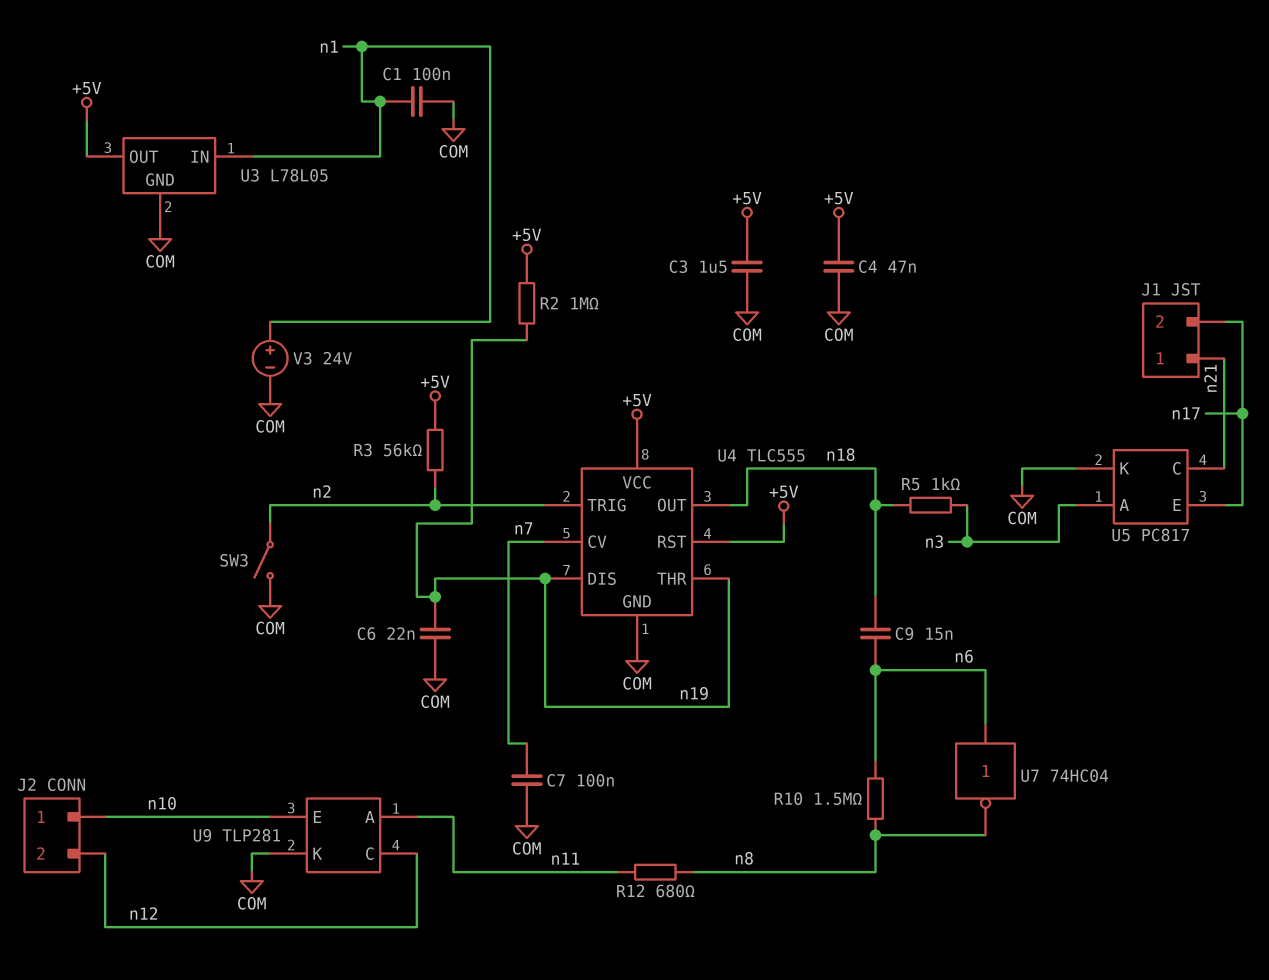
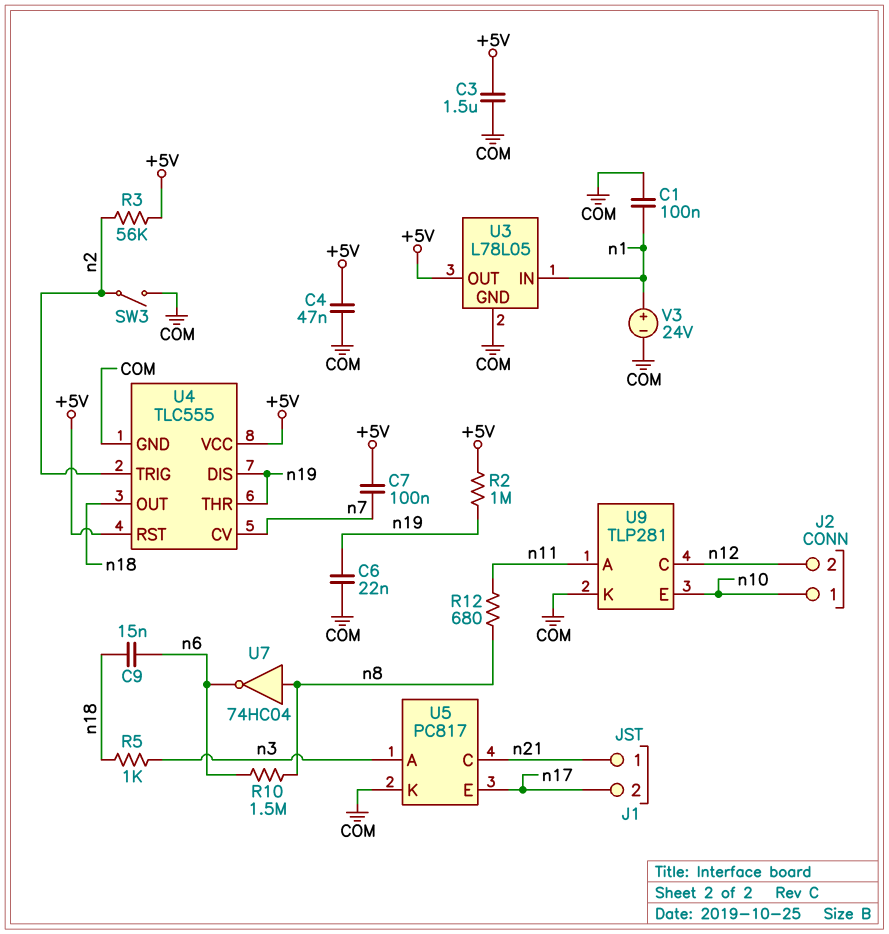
C7: 100nF (COM, n7) -> 100nF (+5V, n7)
U7: NOT 74HC04 (in n6, out n8) -> NOT 74HC04 (in n8, out n6)

